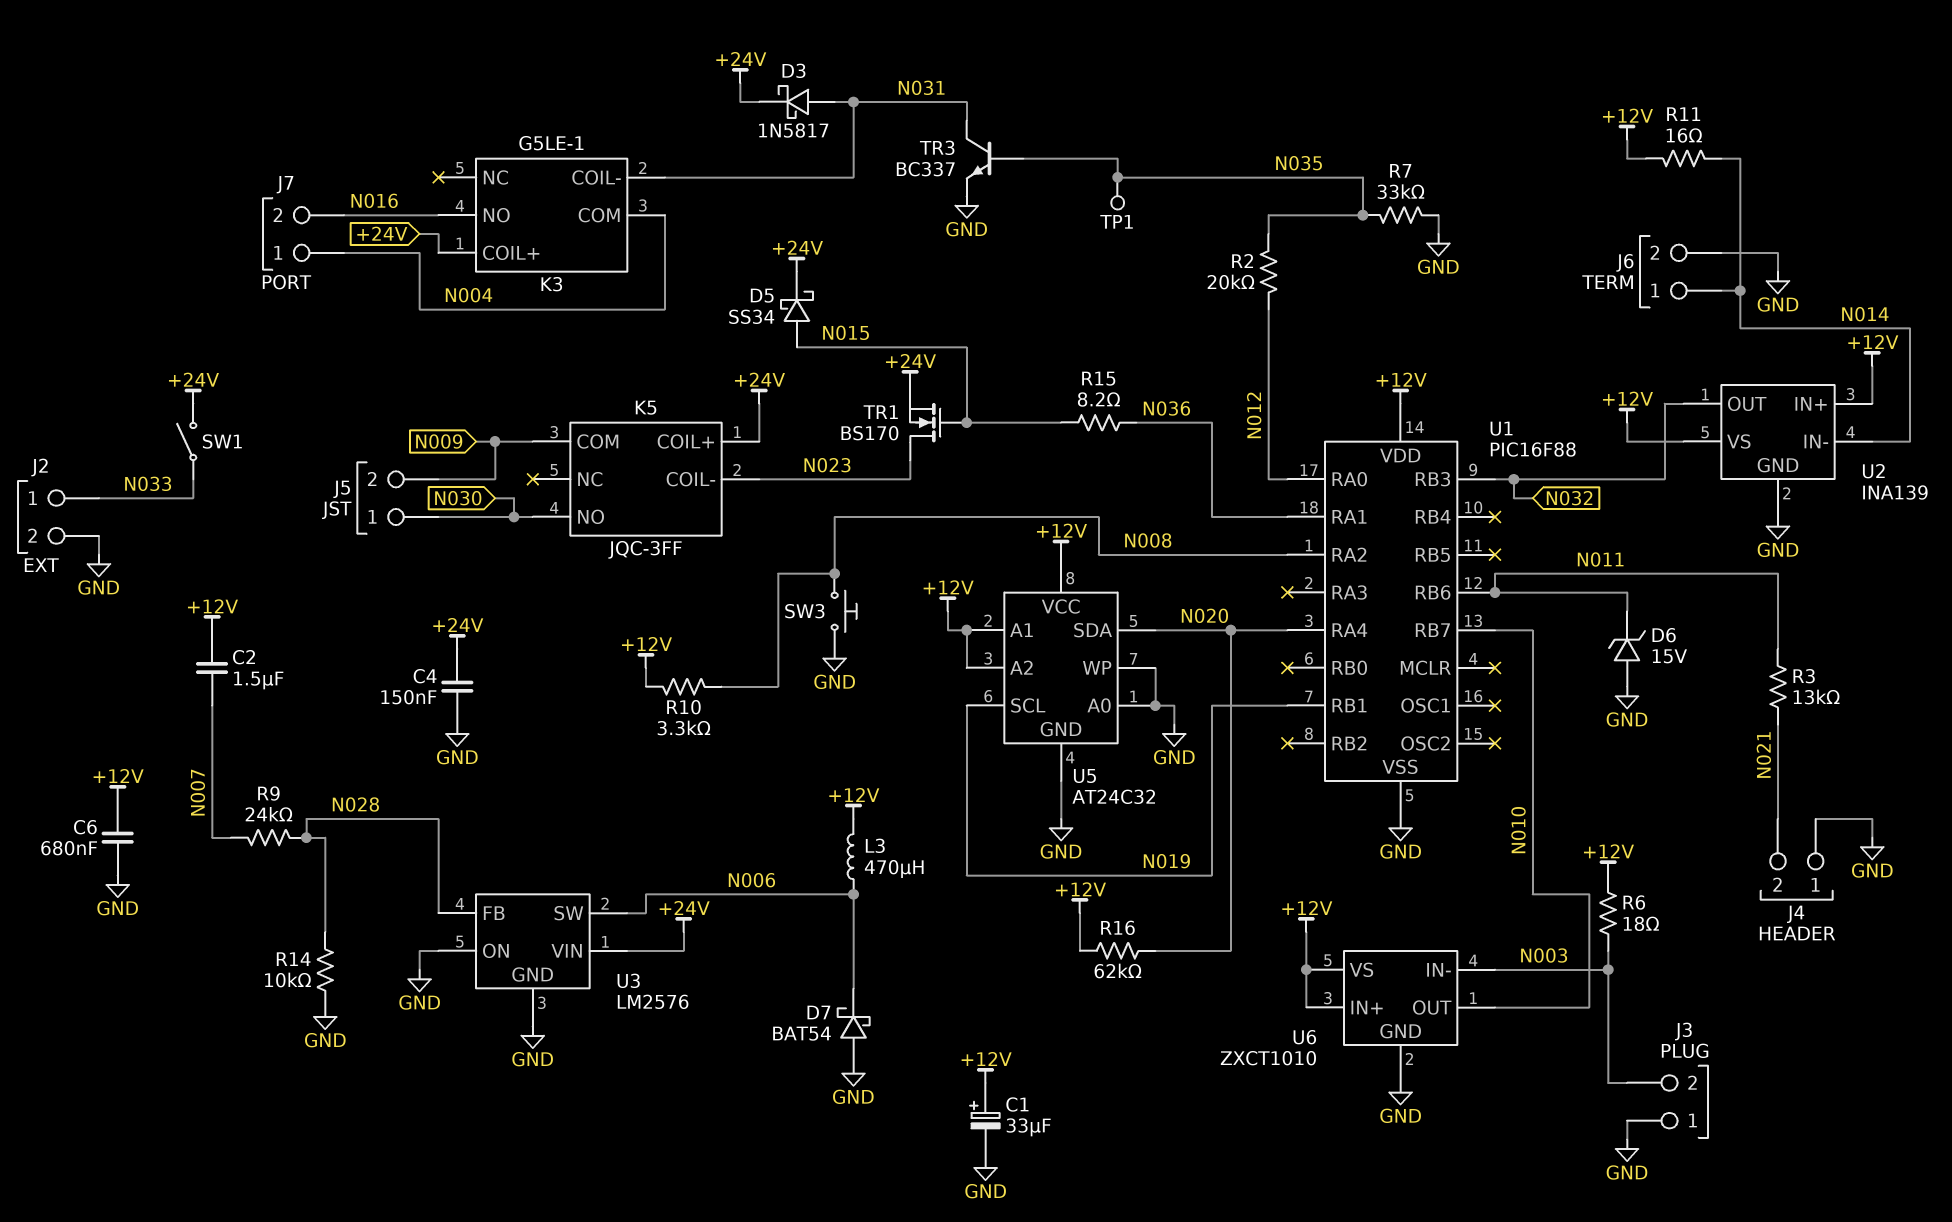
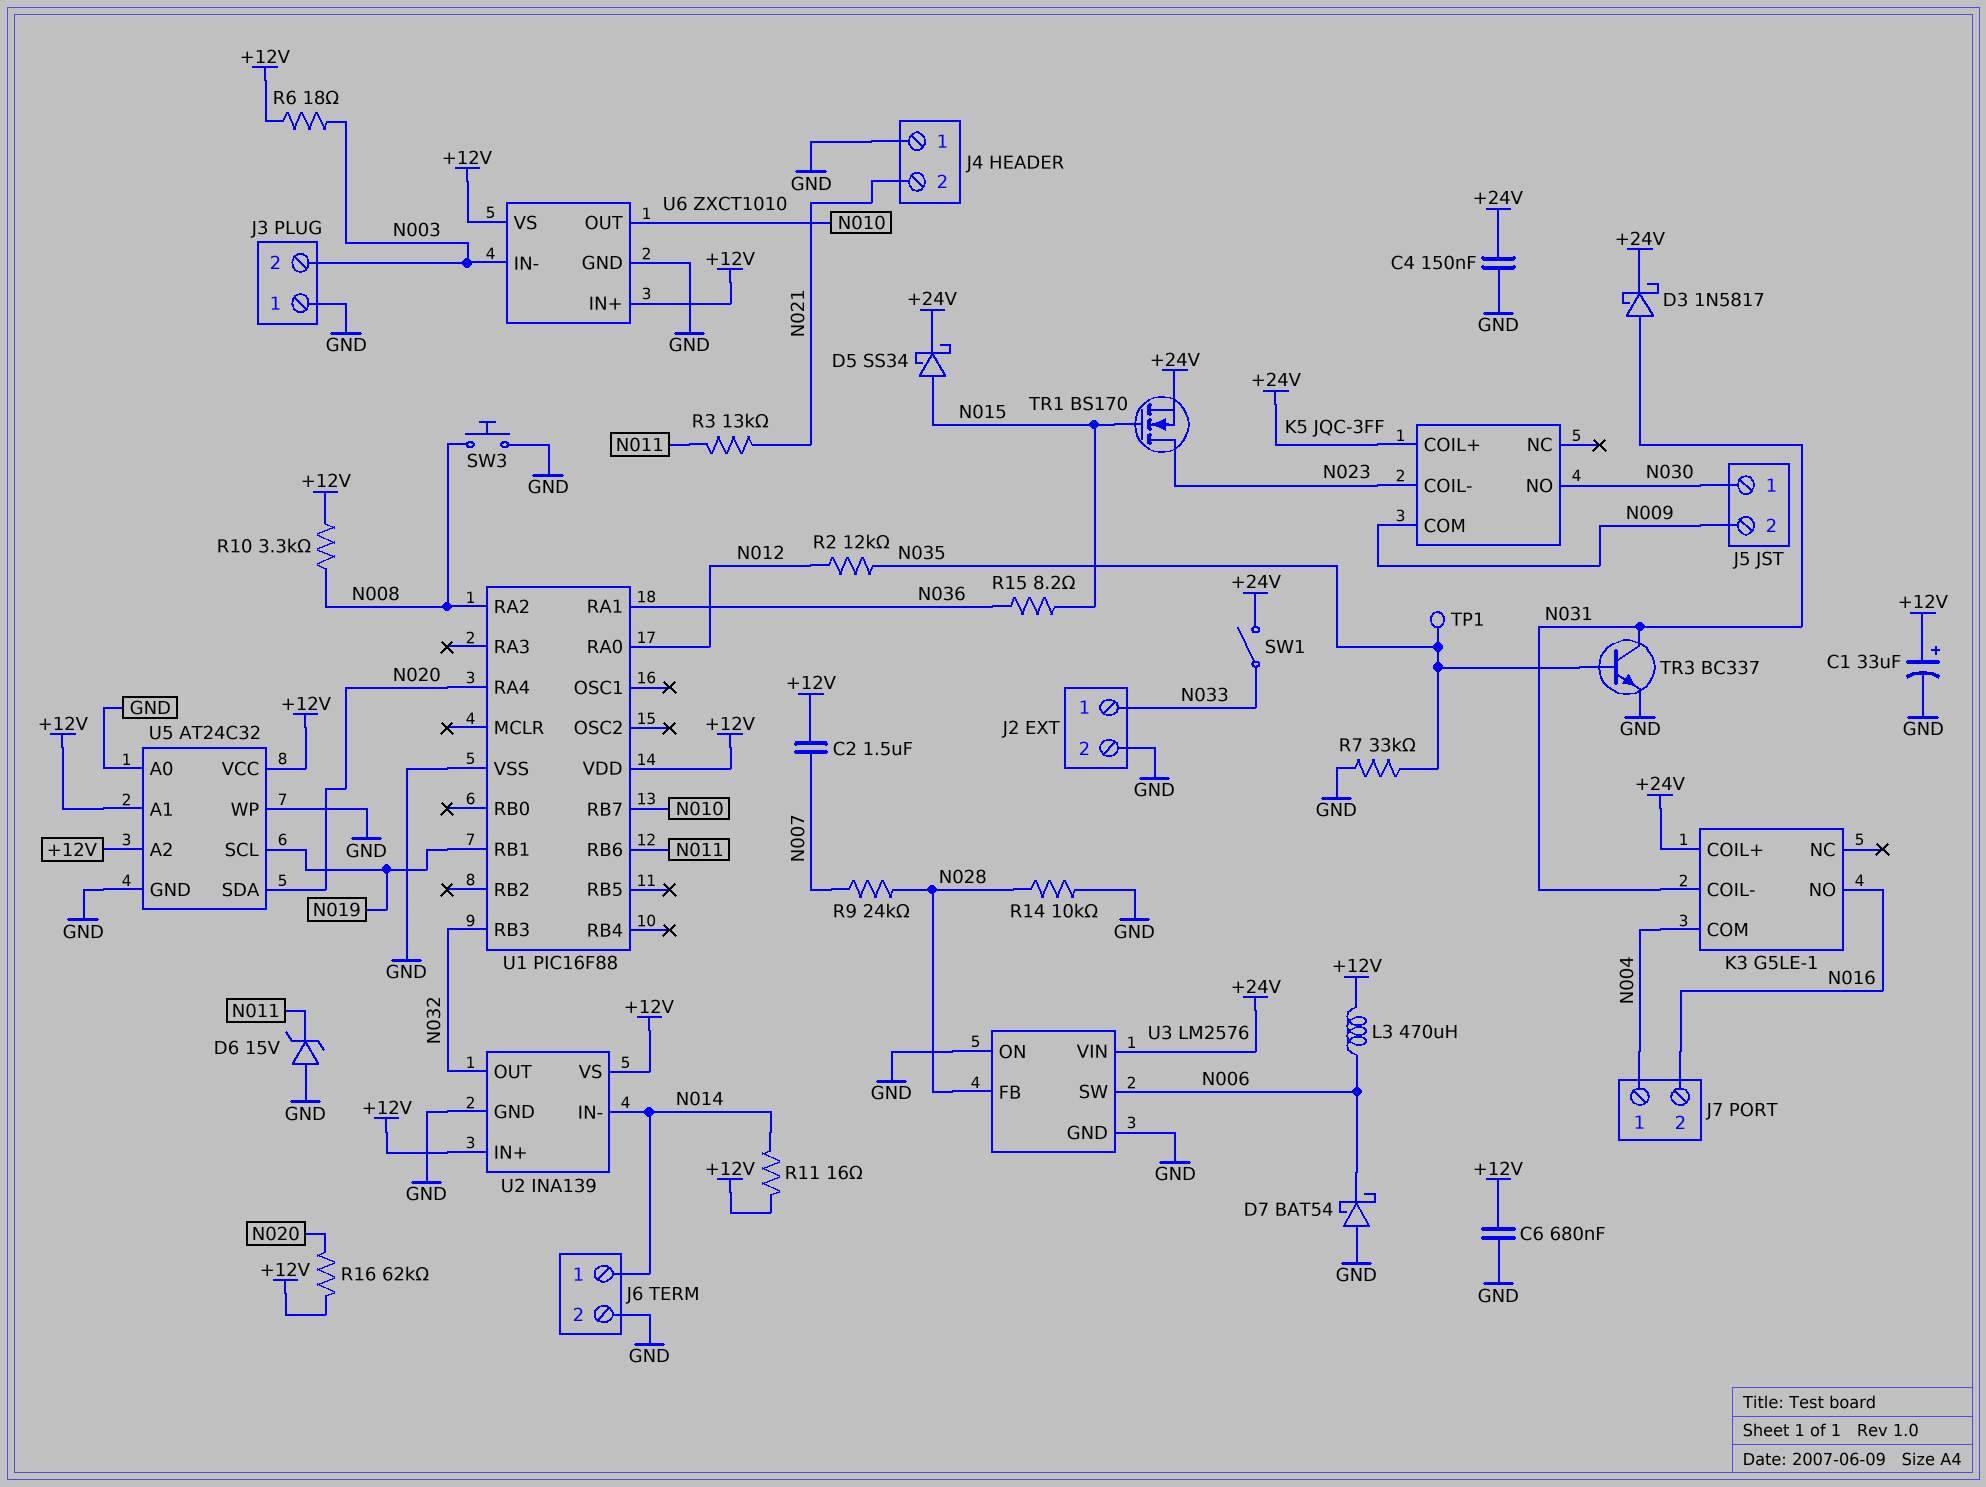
R2: 20k (N012, N035) -> 12k (N012, N035)

